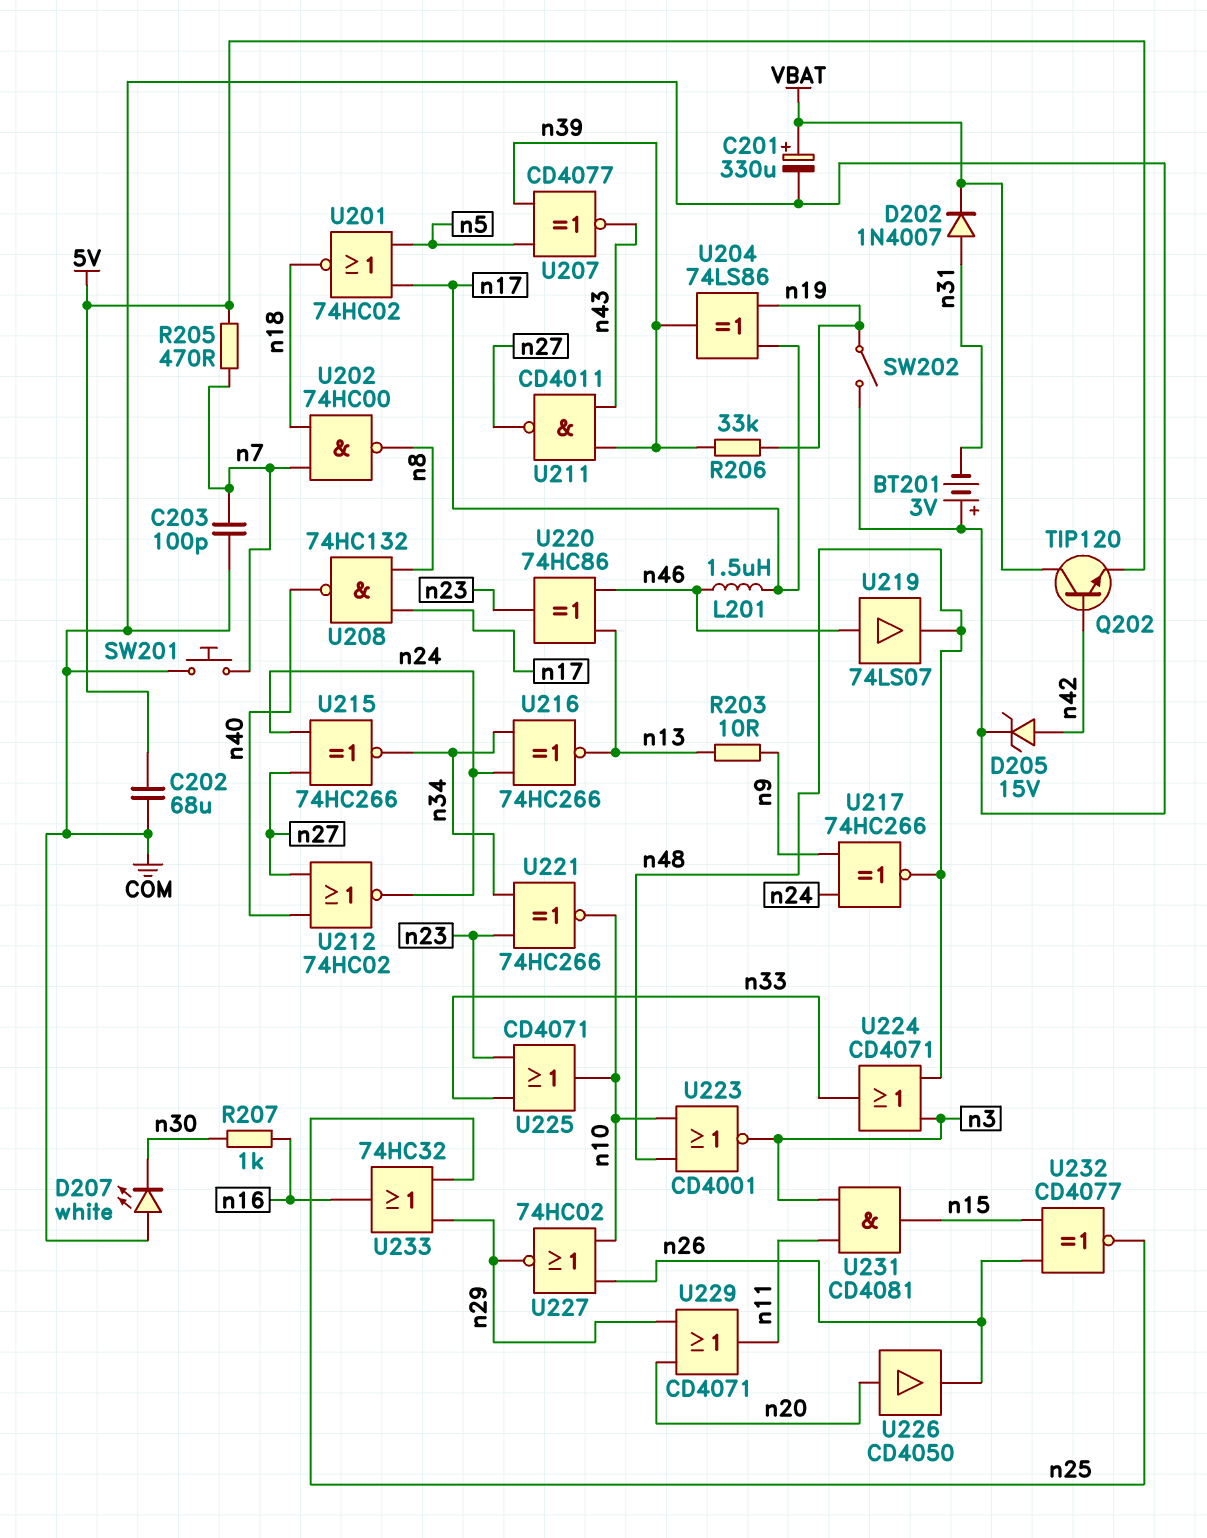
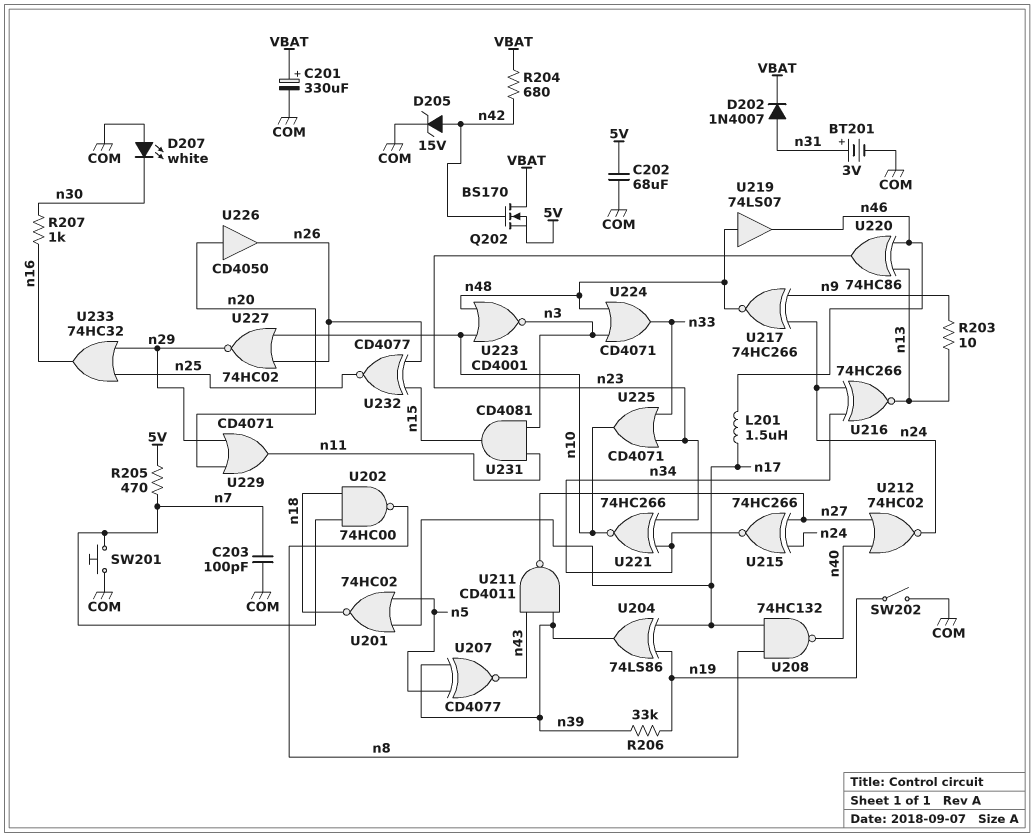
BT201: 3V (plus COM, minus n31) -> 3V (plus n31, minus COM)
Q202: NPN TIP120 (B n42, C VBAT, E 5V) -> NMOS BS170 (G n42, D VBAT, S 5V)
R204: none -> 680 (VBAT, n42)
U219: buffer 74LS07 (in n46, out n48) -> buffer 74LS07 (in n48, out n46)

